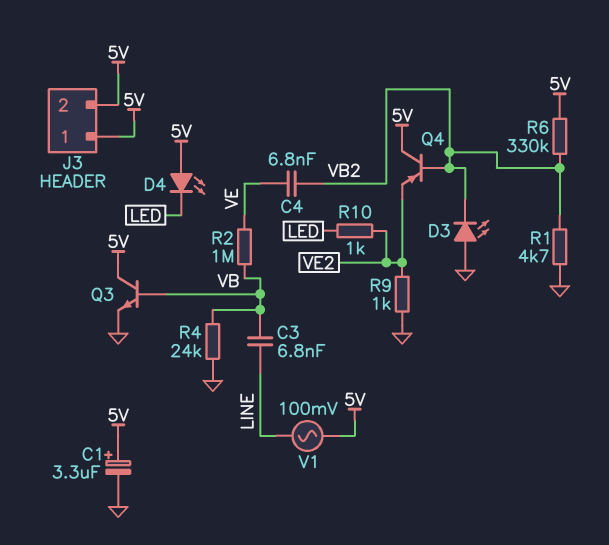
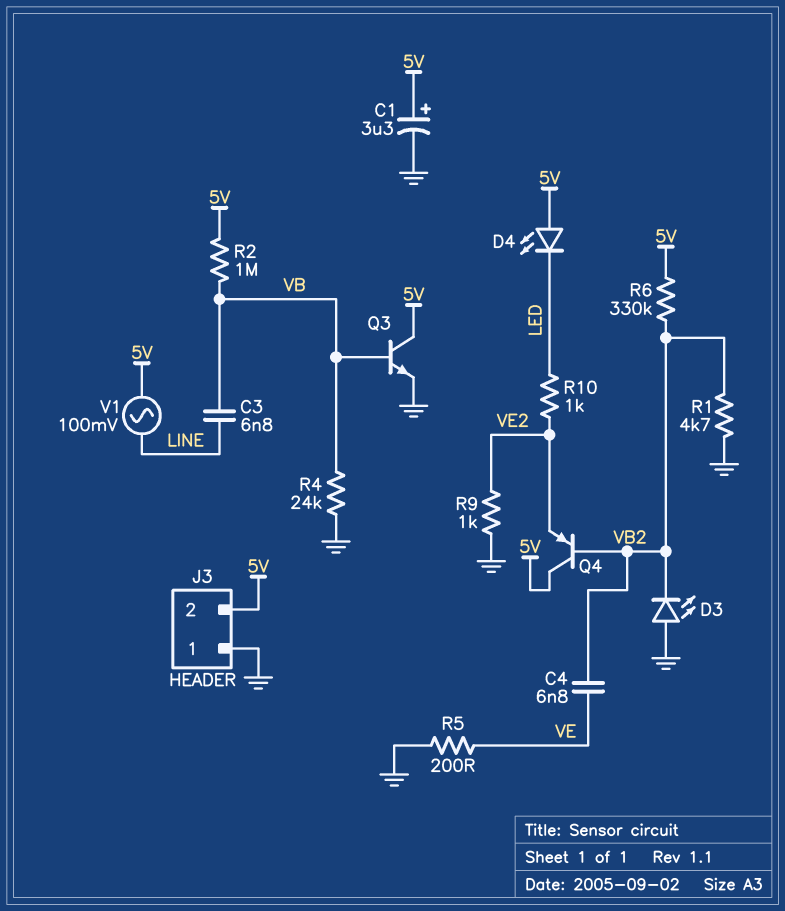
J3 pin 1: 5V -> GND
R2: 1M (VB, VE) -> 1M (5V, VB)
R5: none -> 200 (GND, VE)

